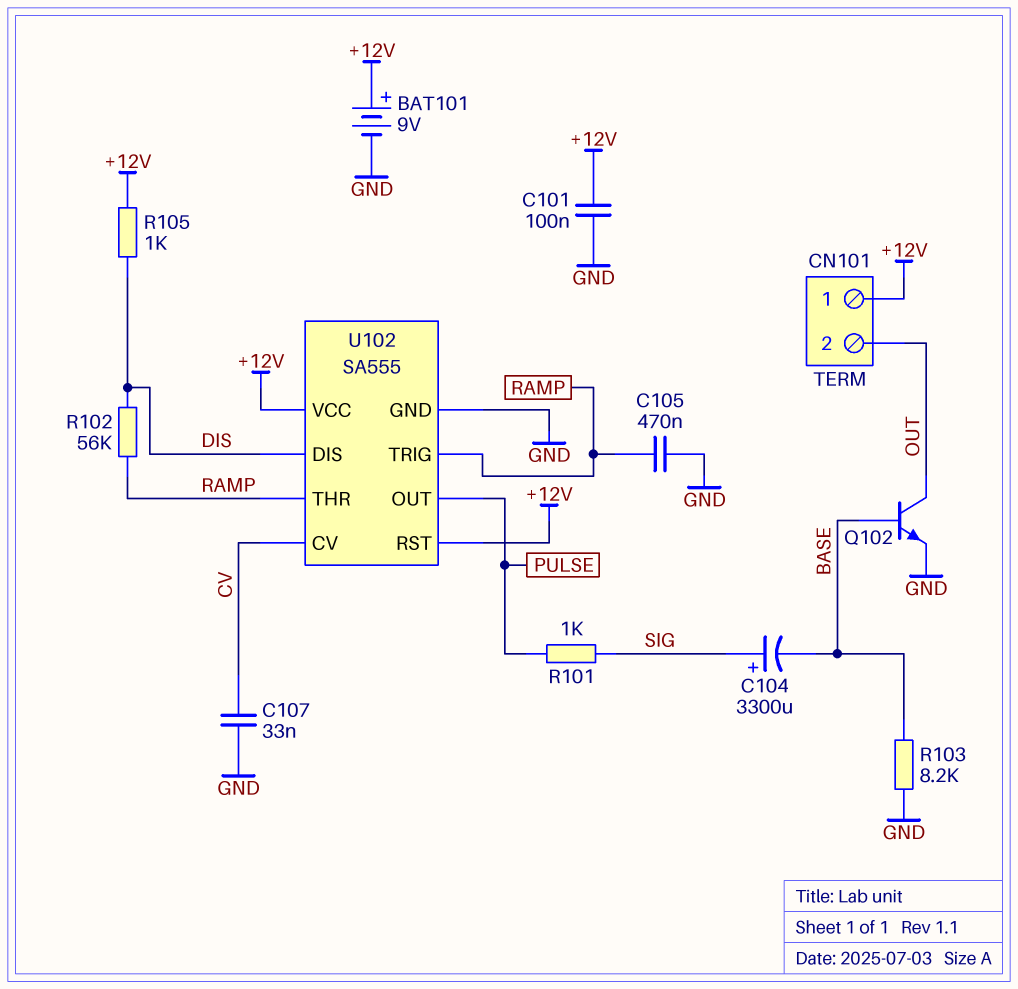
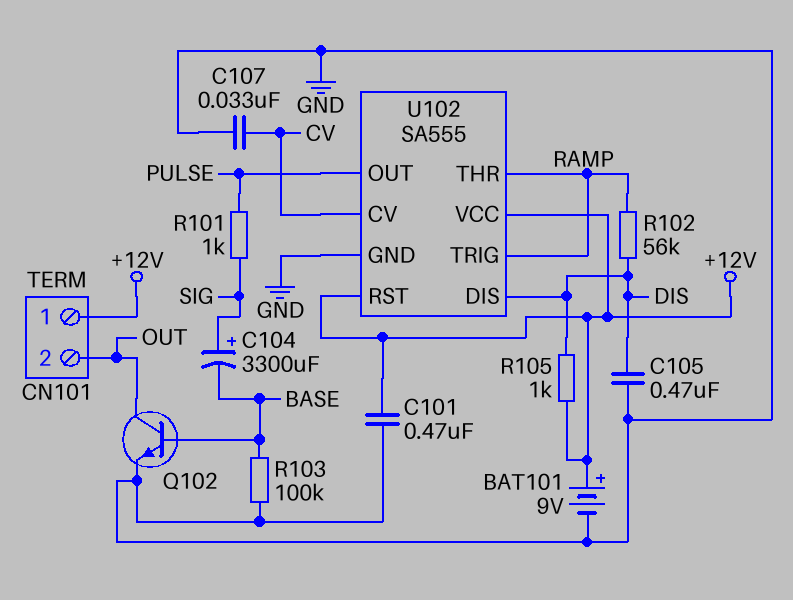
C101: 100nF (+12V, GND) -> 470nF (+12V, GND)
C105: 470nF (GND, RAMP) -> 470nF (DIS, GND)
R103: 8.2k (BASE, GND) -> 100k (BASE, GND)

